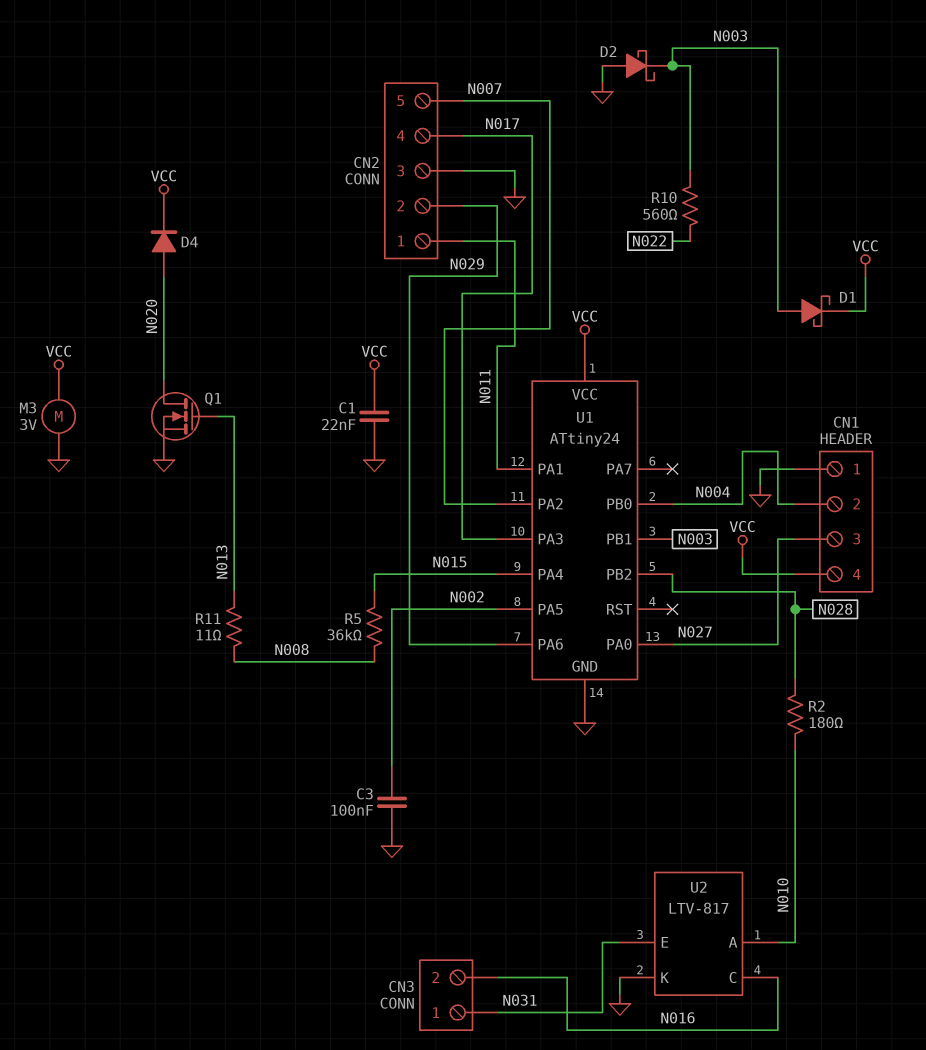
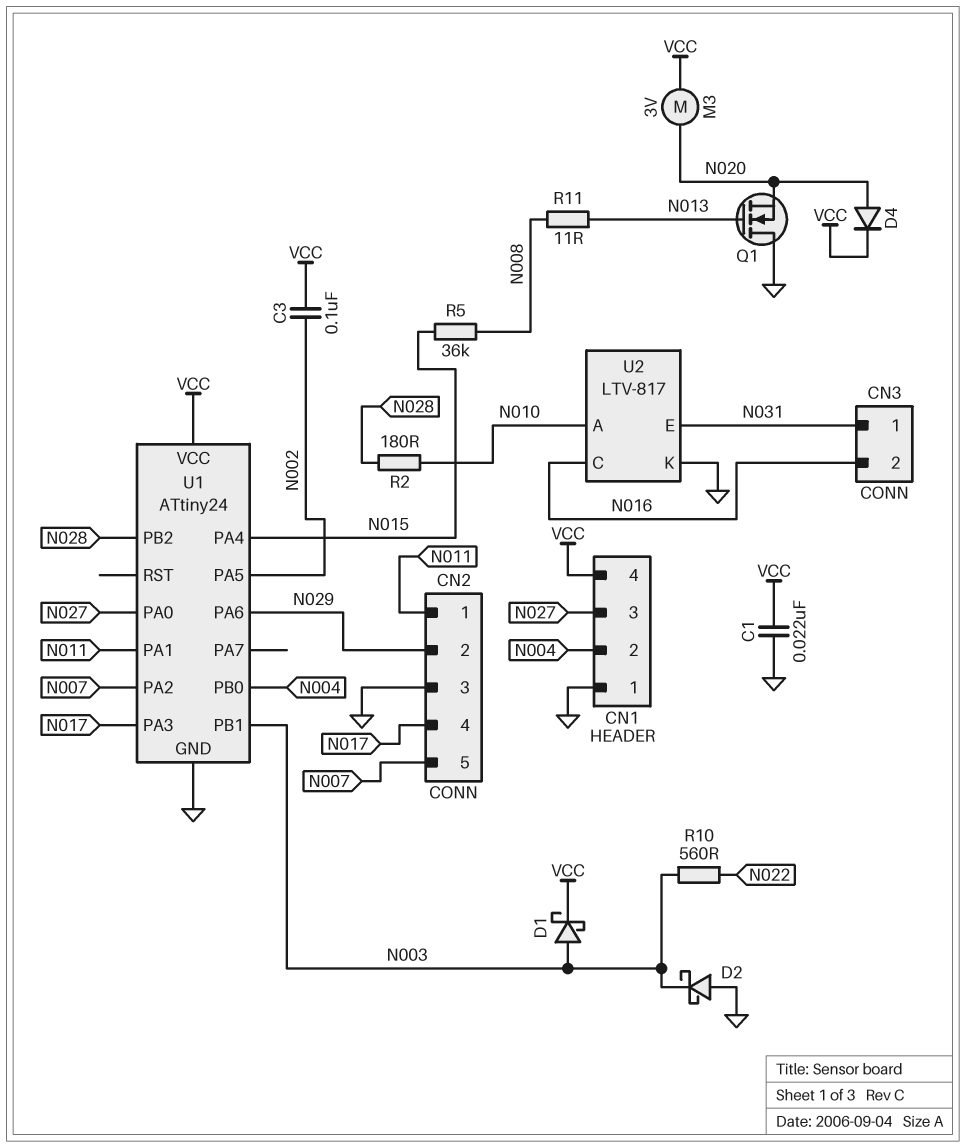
C3: 100nF (GND, N002) -> 100nF (N002, VCC)
M3: motor 3V (GND, VCC) -> motor 3V (N020, VCC)
Q1: NMOS (G N013, D N020, S GND) -> NMOS (G N013, D GND, S N020)

